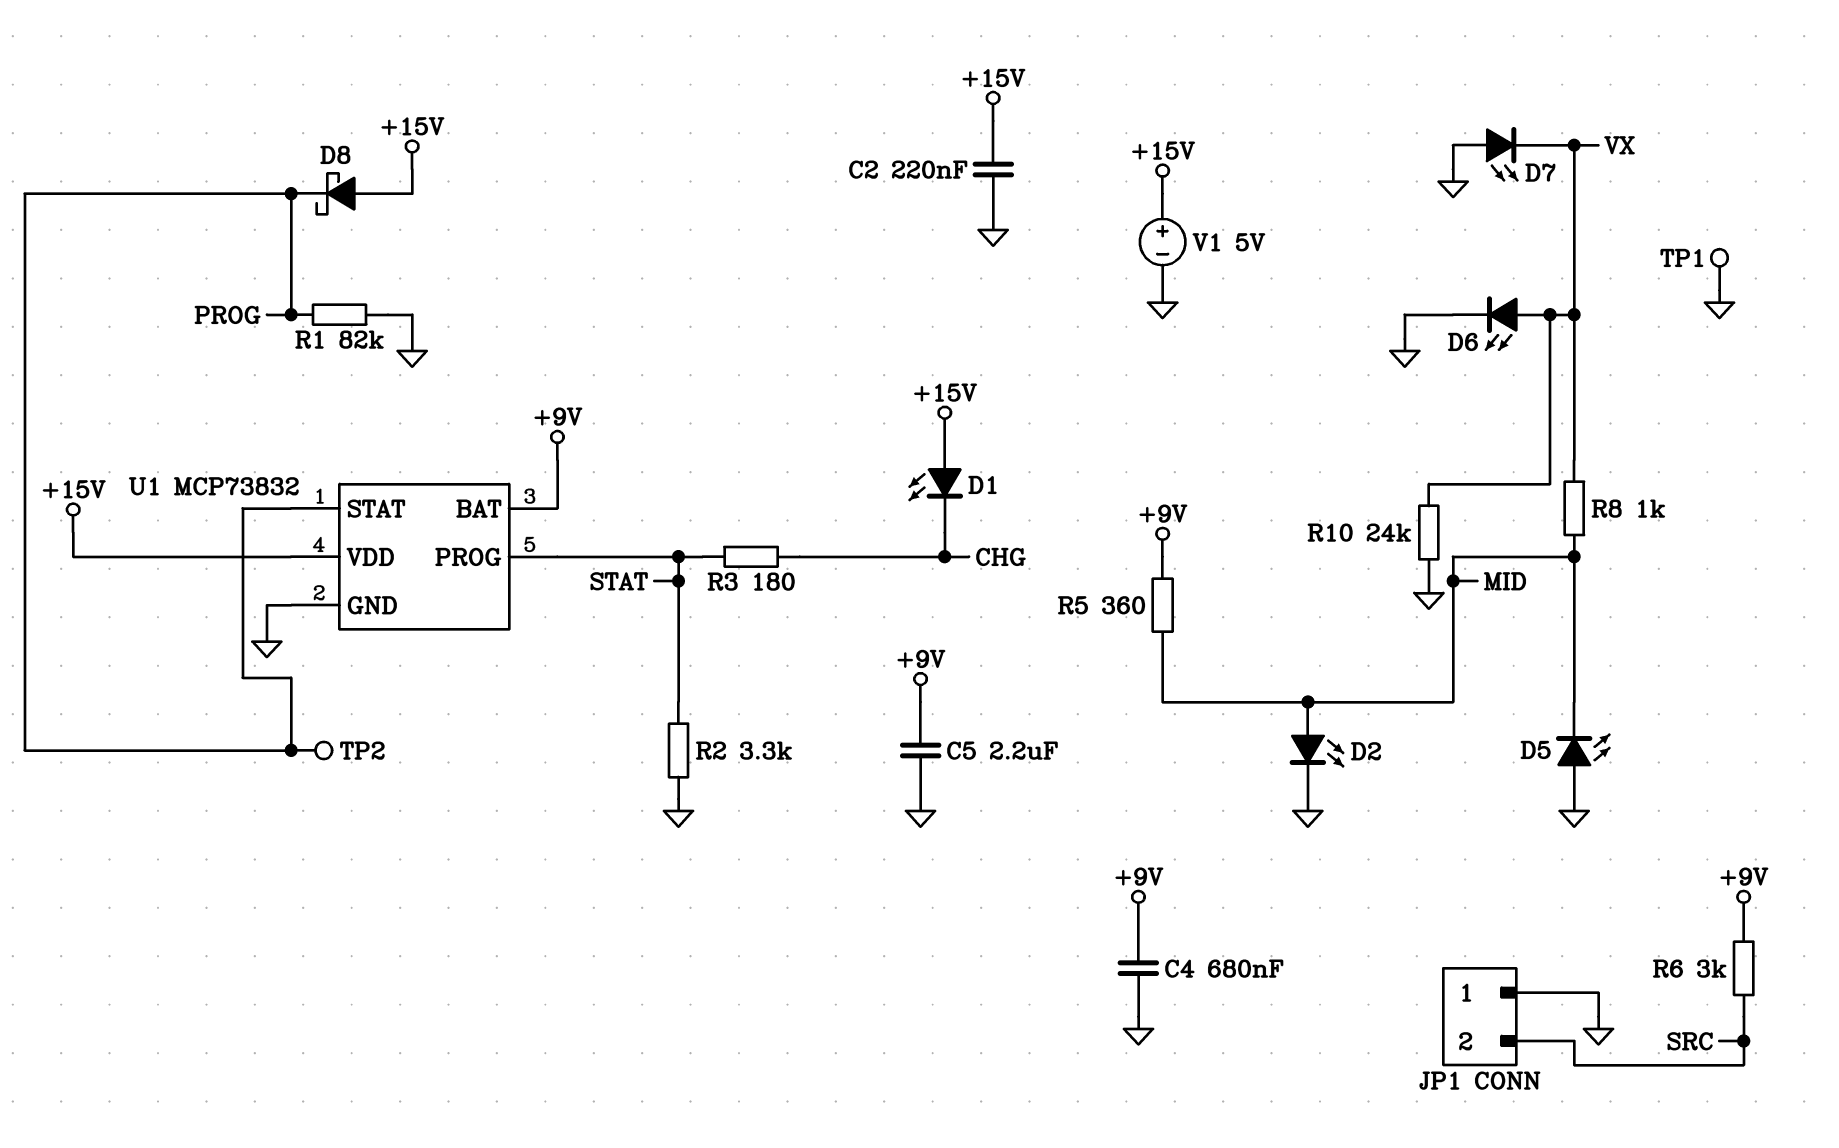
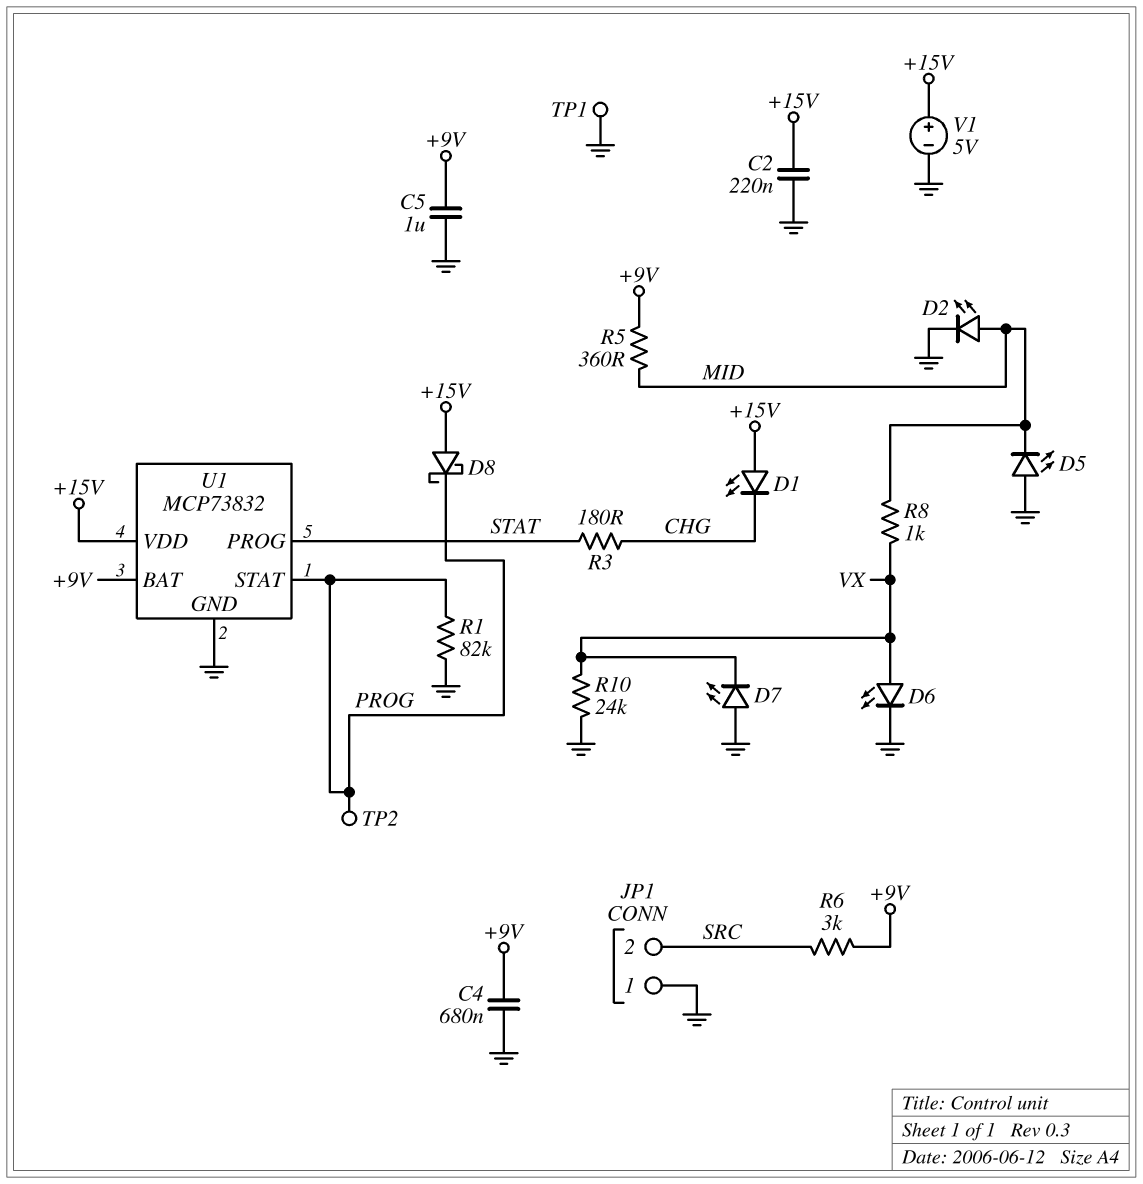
C5: 2.2uF (+9V, GND) -> 1uF (+9V, GND)
R2: 3.3k (GND, STAT) -> none

